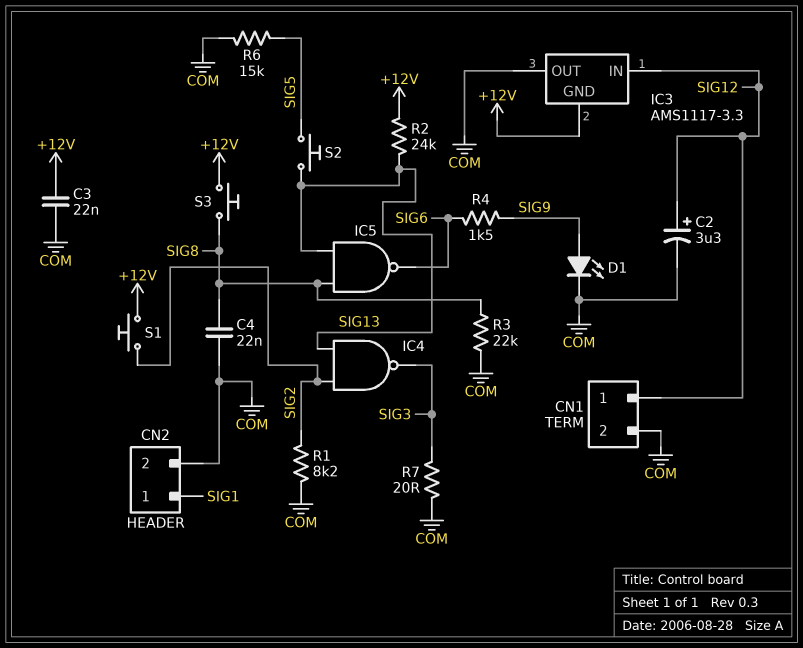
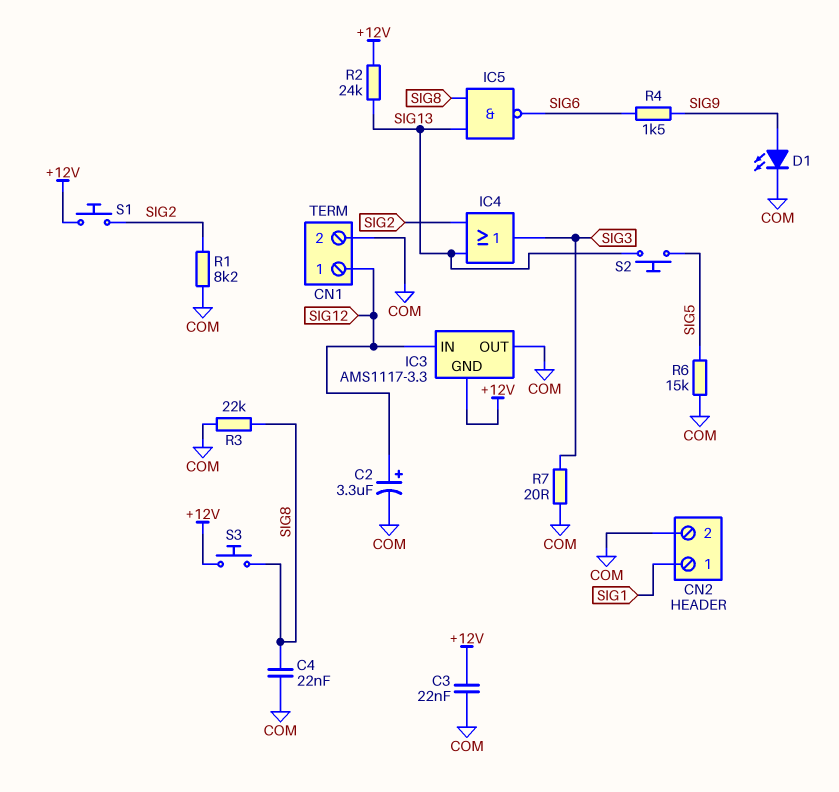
IC4: NAND (in SIG2, in SIG13, out SIG3) -> OR (in SIG2, in SIG13, out SIG3)

